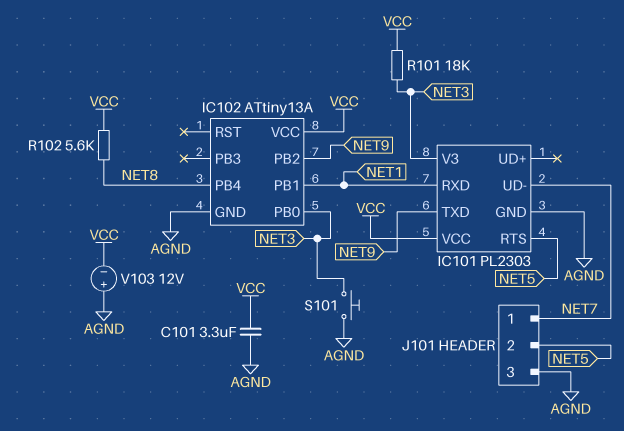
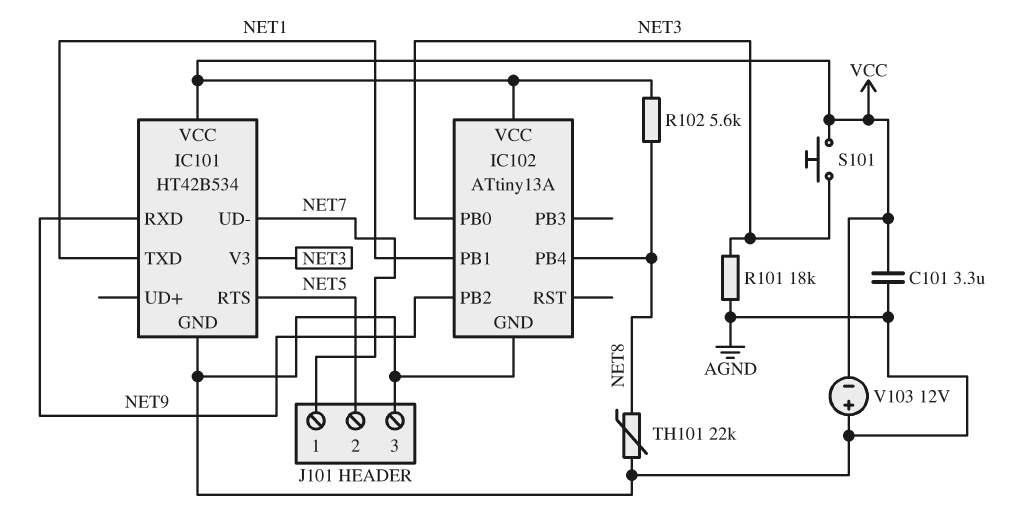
IC101: PL2303 -> HT42B534
IC101 pin RXD: NET1 -> NET9
IC101 pin TXD: NET9 -> NET1
R101: 18k (NET3, VCC) -> 18k (AGND, NET3)
S101: button (AGND, NET3) -> button (NET3, VCC)
TH101: none -> 22k (AGND, NET8)

